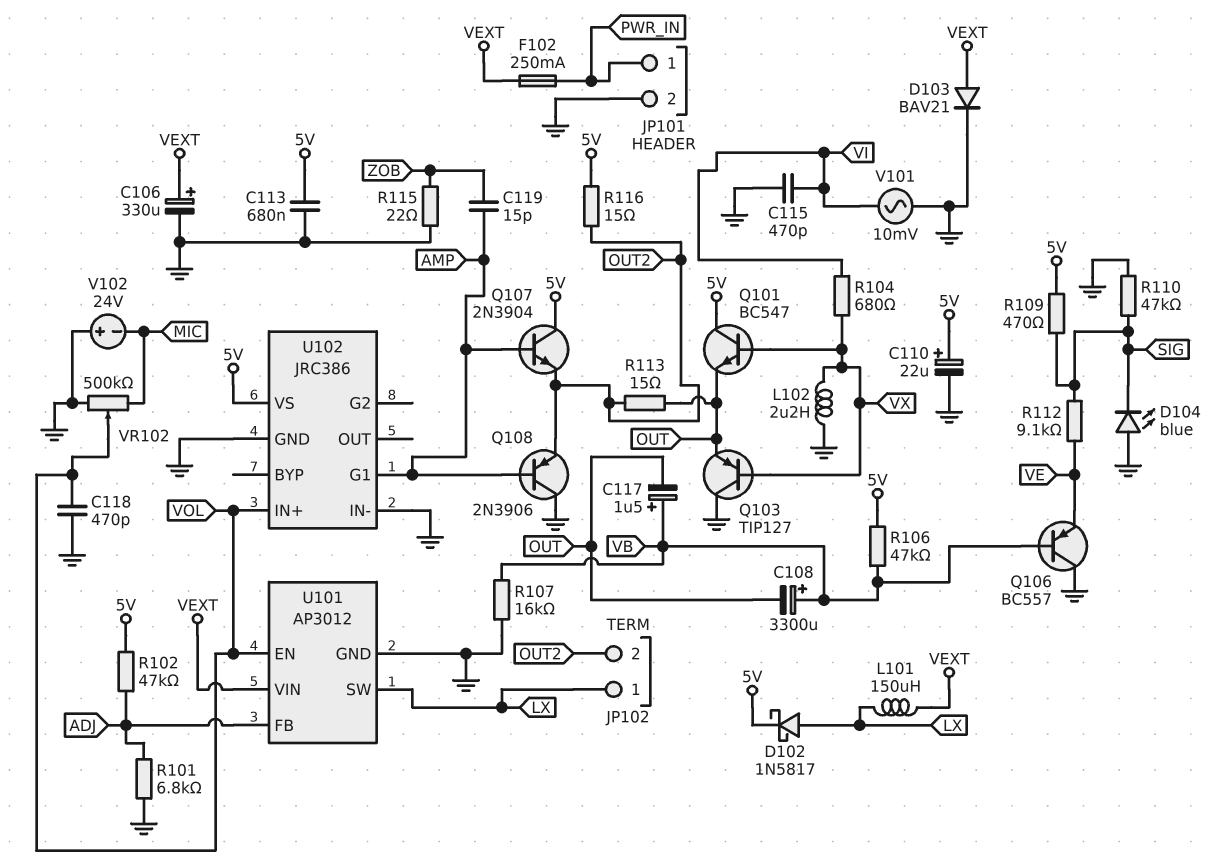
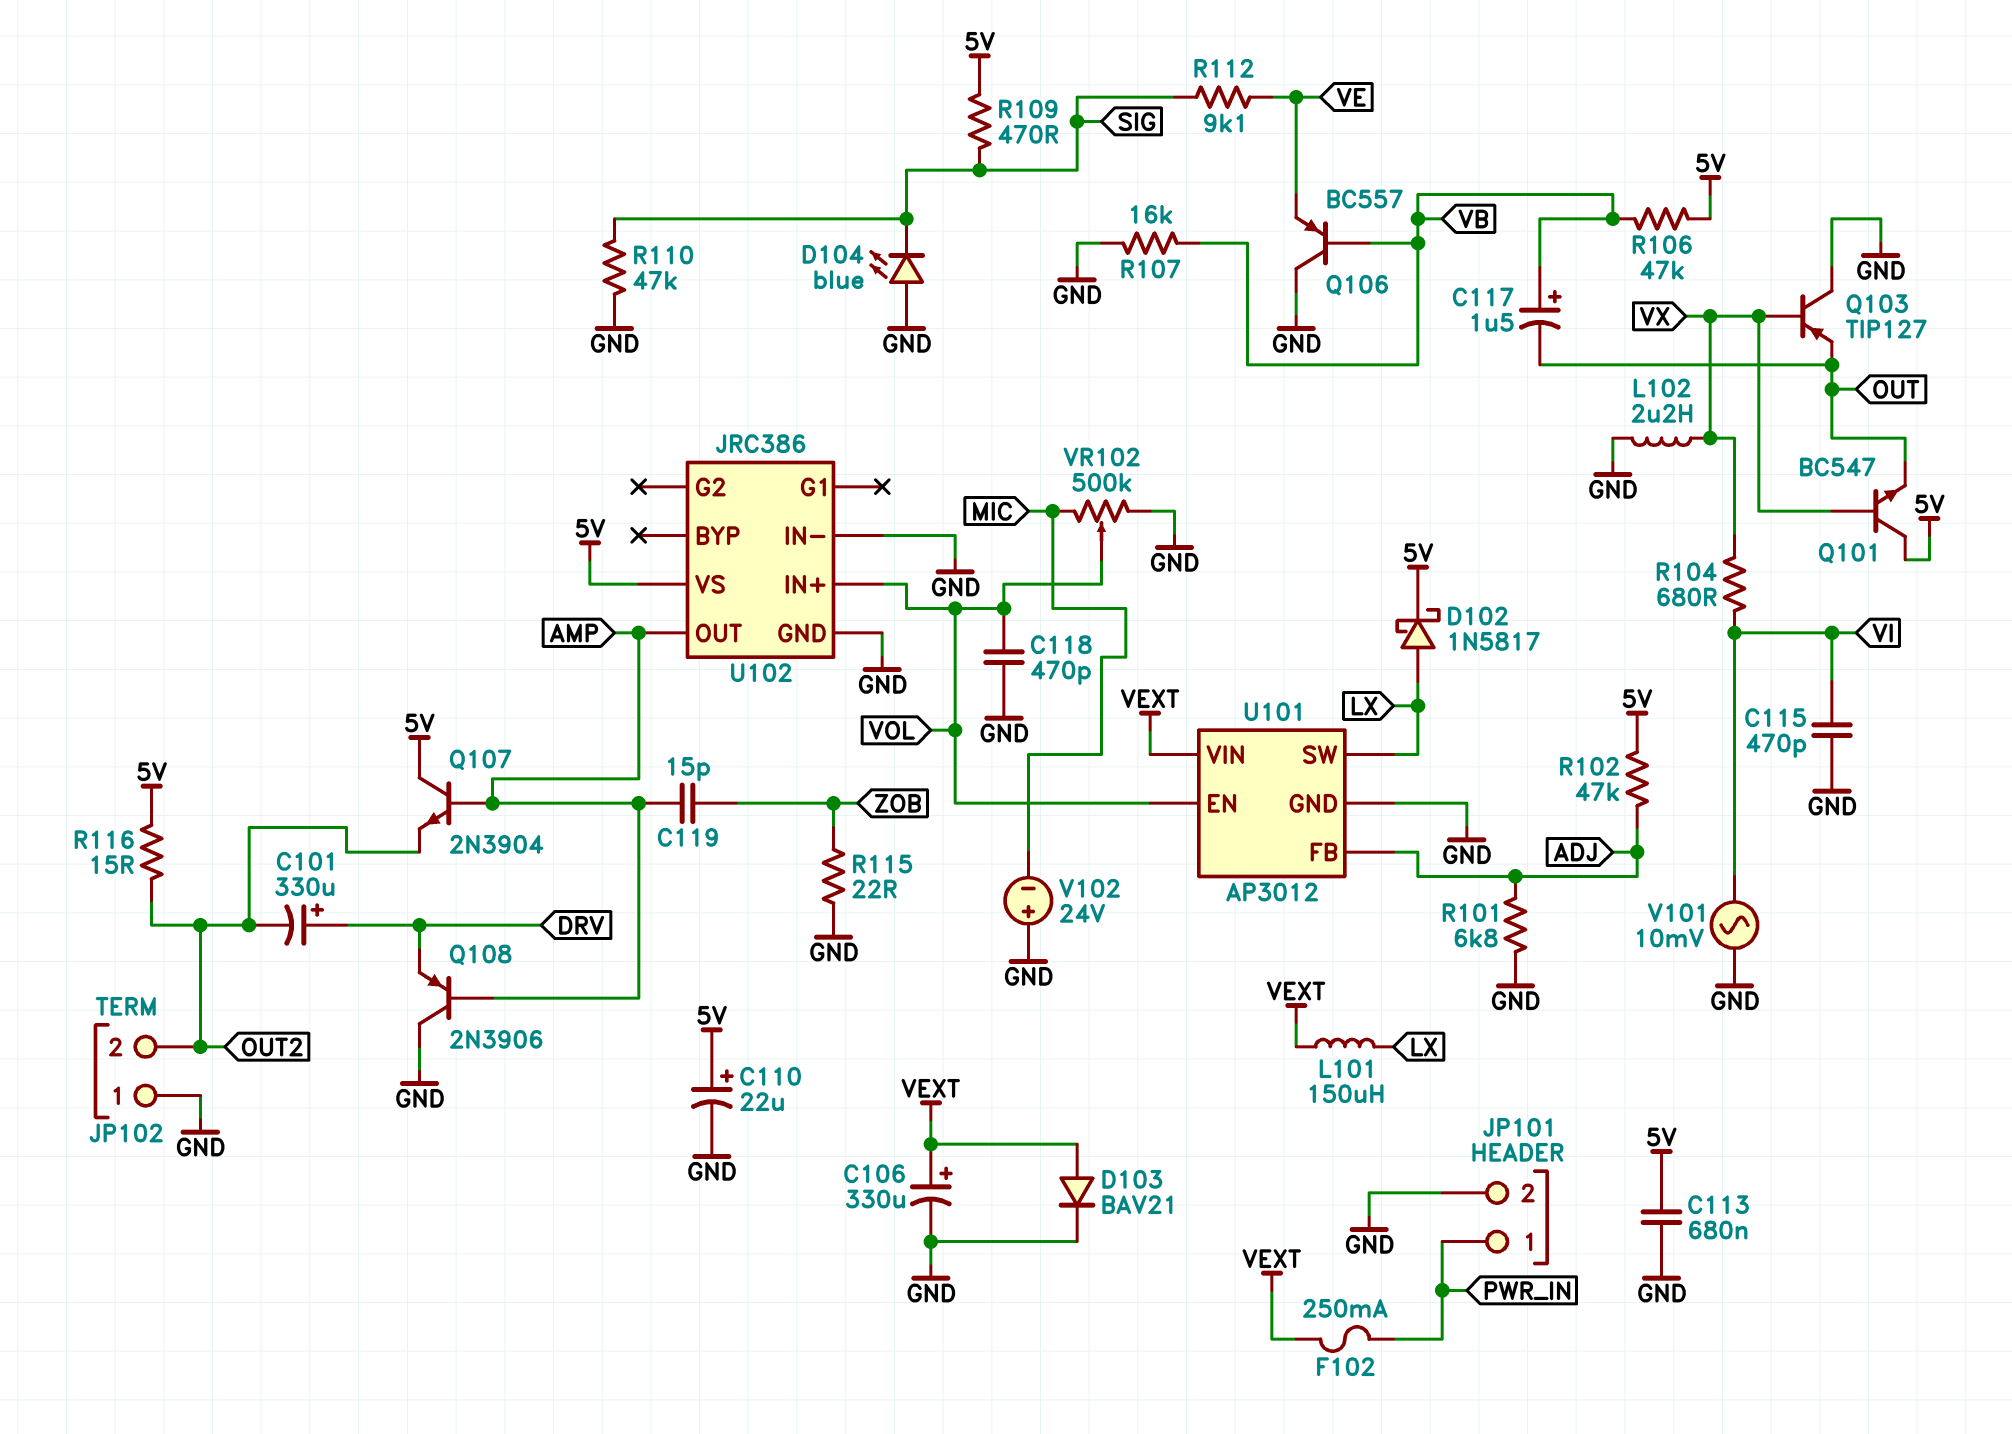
C101: none -> 330uF (plus DRV, minus OUT2)
C108: 3300uF (plus VB, minus OUT) -> none
JP102 pin 1: LX -> GND
Q108: PNP 2N3906 (B AMP, C GND, E OUT2) -> PNP 2N3906 (B AMP, C GND, E DRV)
R113: 15 (OUT, OUT2) -> none
U102 pin G1: AMP -> none
U102 pin OUT: none -> AMP

